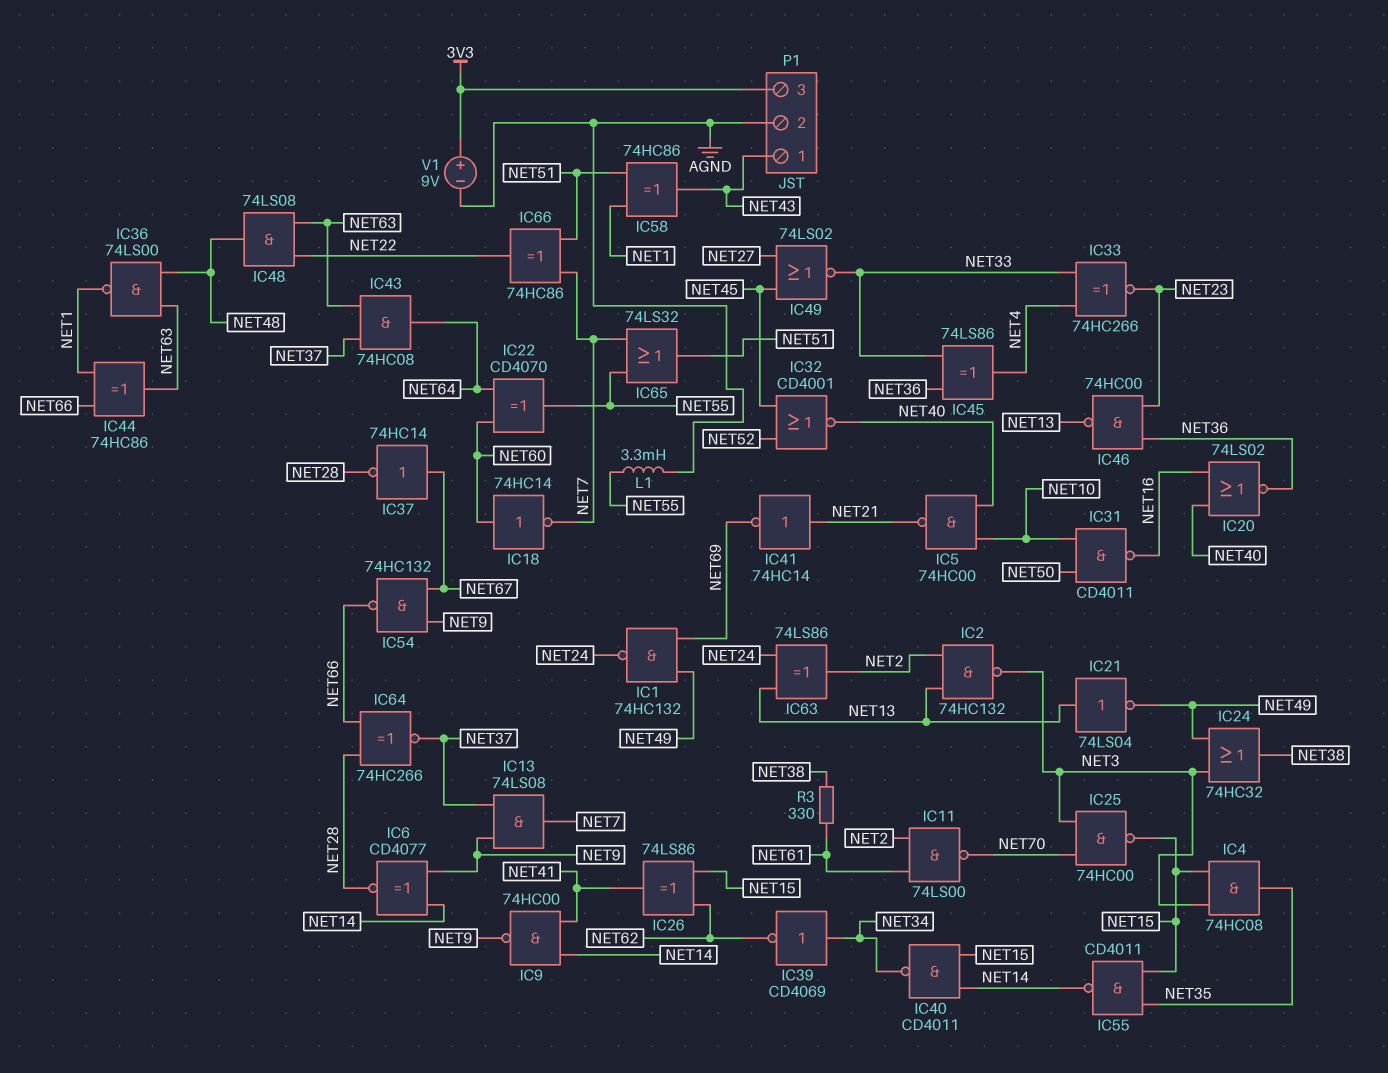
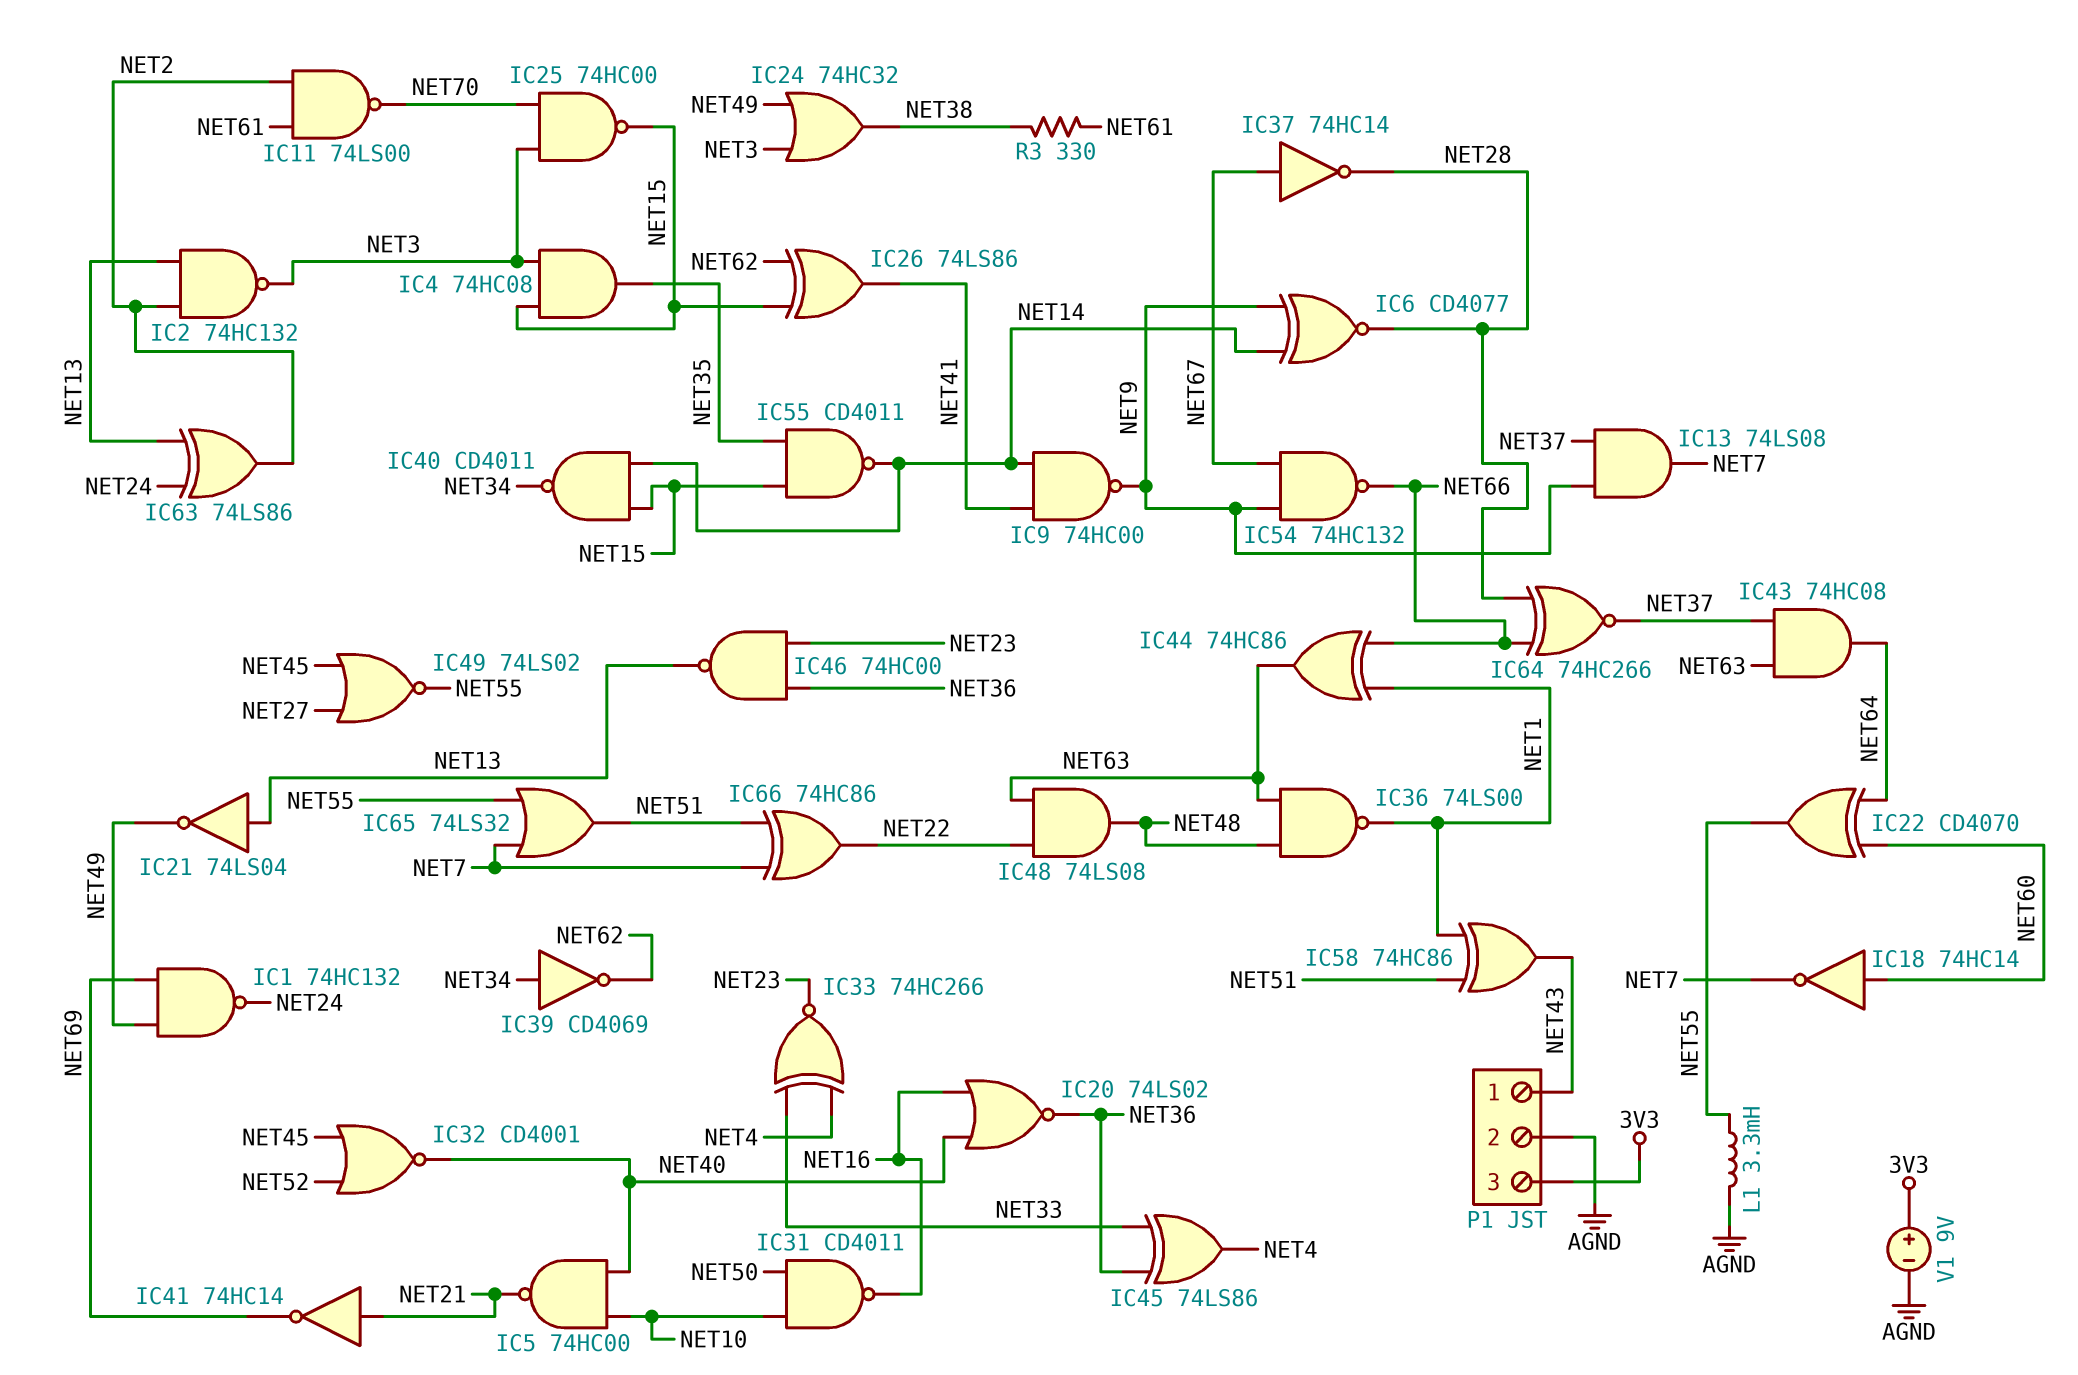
IC49: NOR 74LS02 (in NET27, in NET45, out NET33) -> NOR 74LS02 (in NET27, in NET45, out NET55)

